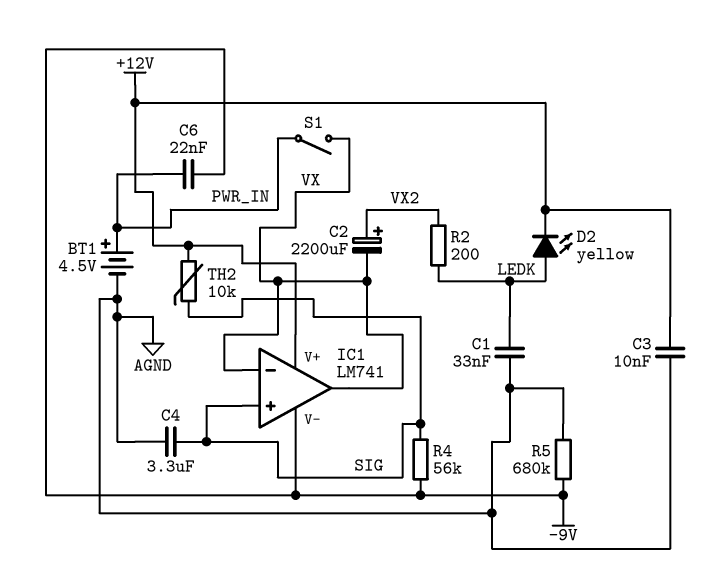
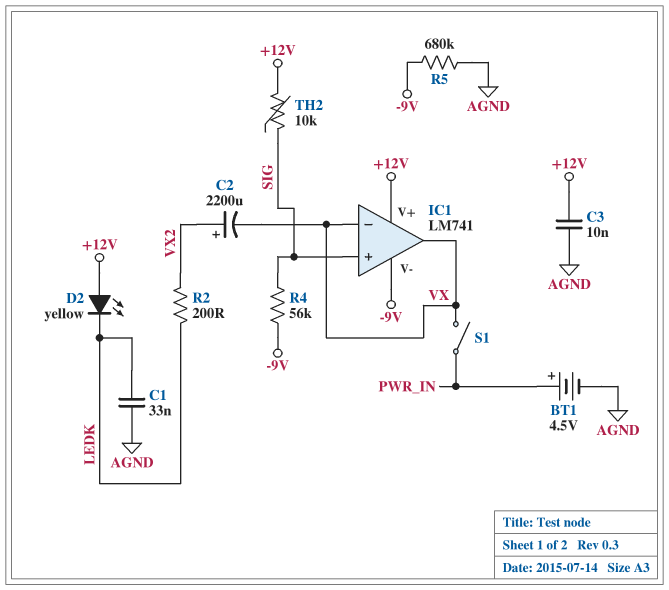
C4: 3.3uF (AGND, SIG) -> none
C6: 22nF (-9V, PWR_IN) -> none
D2: LED yellow (A LEDK, K +12V) -> LED yellow (A +12V, K LEDK)

